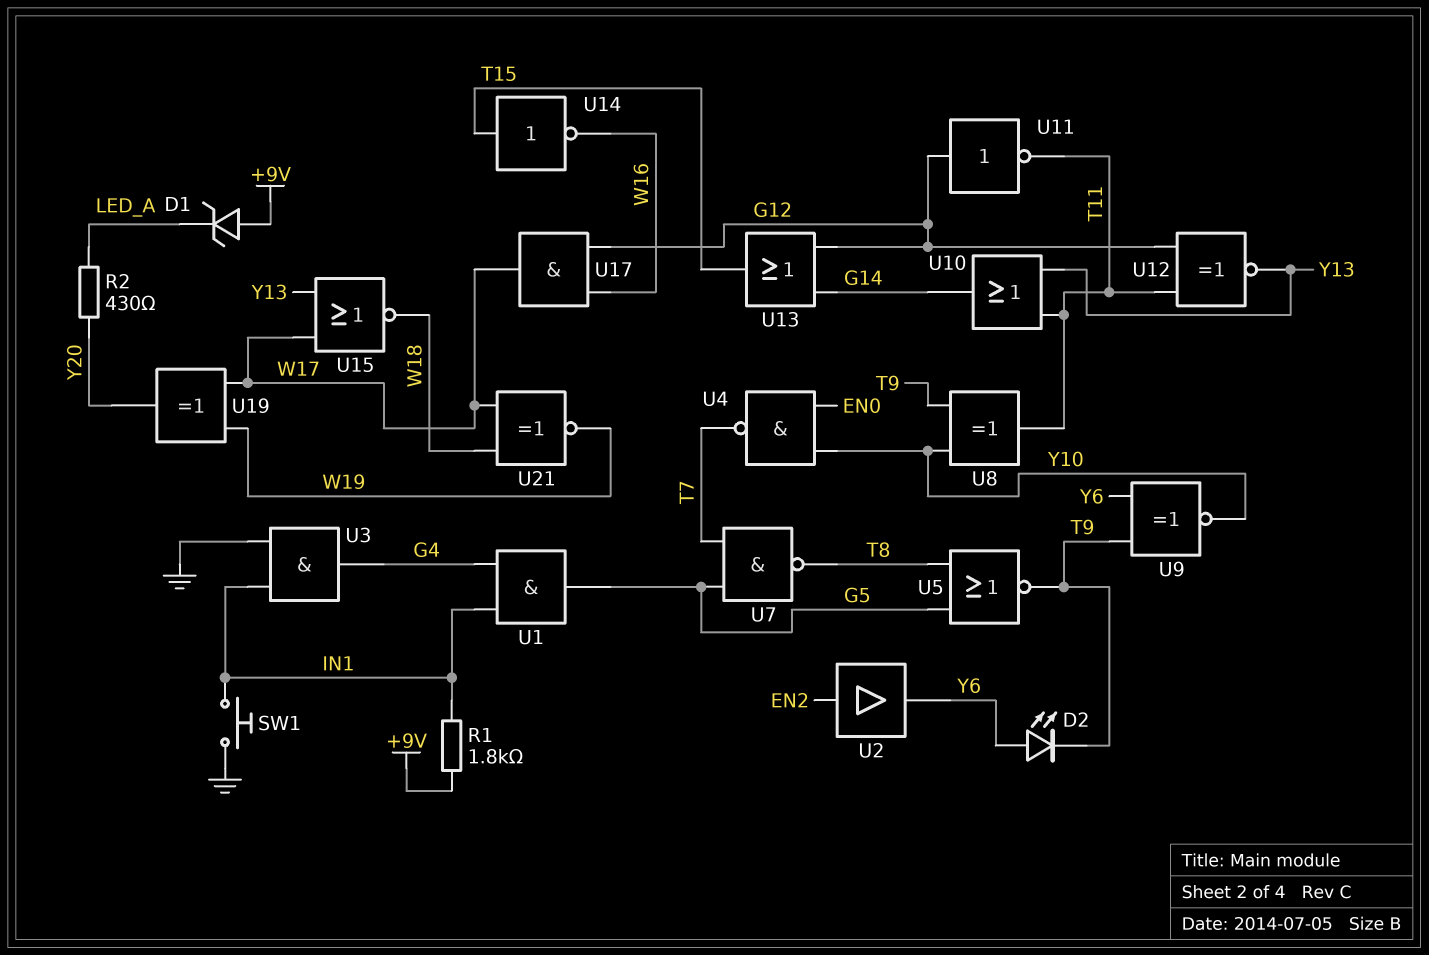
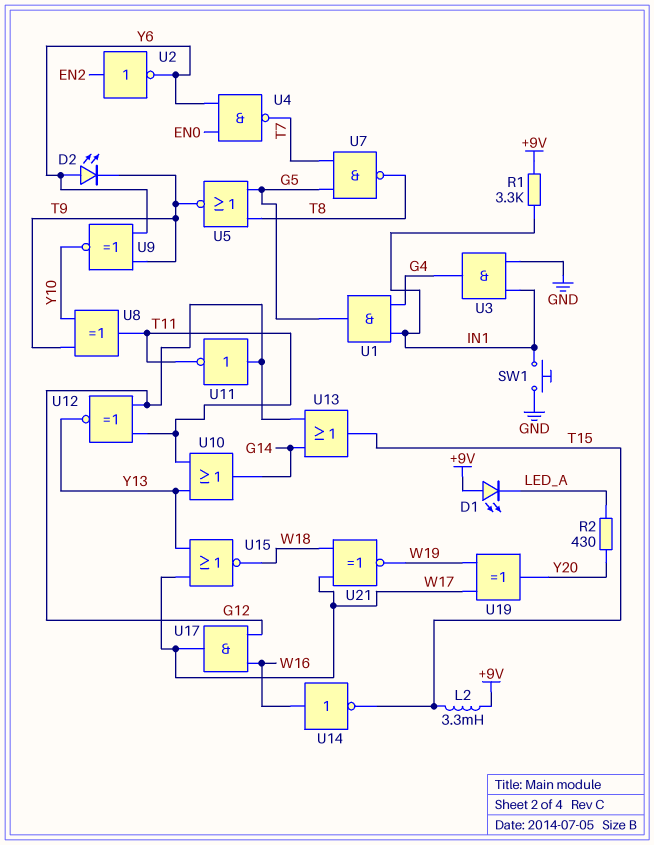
D1: zener (A +9V, K LED_A) -> LED (A +9V, K LED_A)
L2: none -> 3.3mH (+9V, T15)
R1: 1.8k (+9V, IN1) -> 3.3k (+9V, IN1)
U2: buffer (in EN2, out Y6) -> NOT (in EN2, out Y6)
U4: NAND (in EN0, in Y10, out T7) -> NAND (in EN0, in Y6, out T7)
U14: NOT (in T15, out W16) -> NOT (in W16, out T15)

